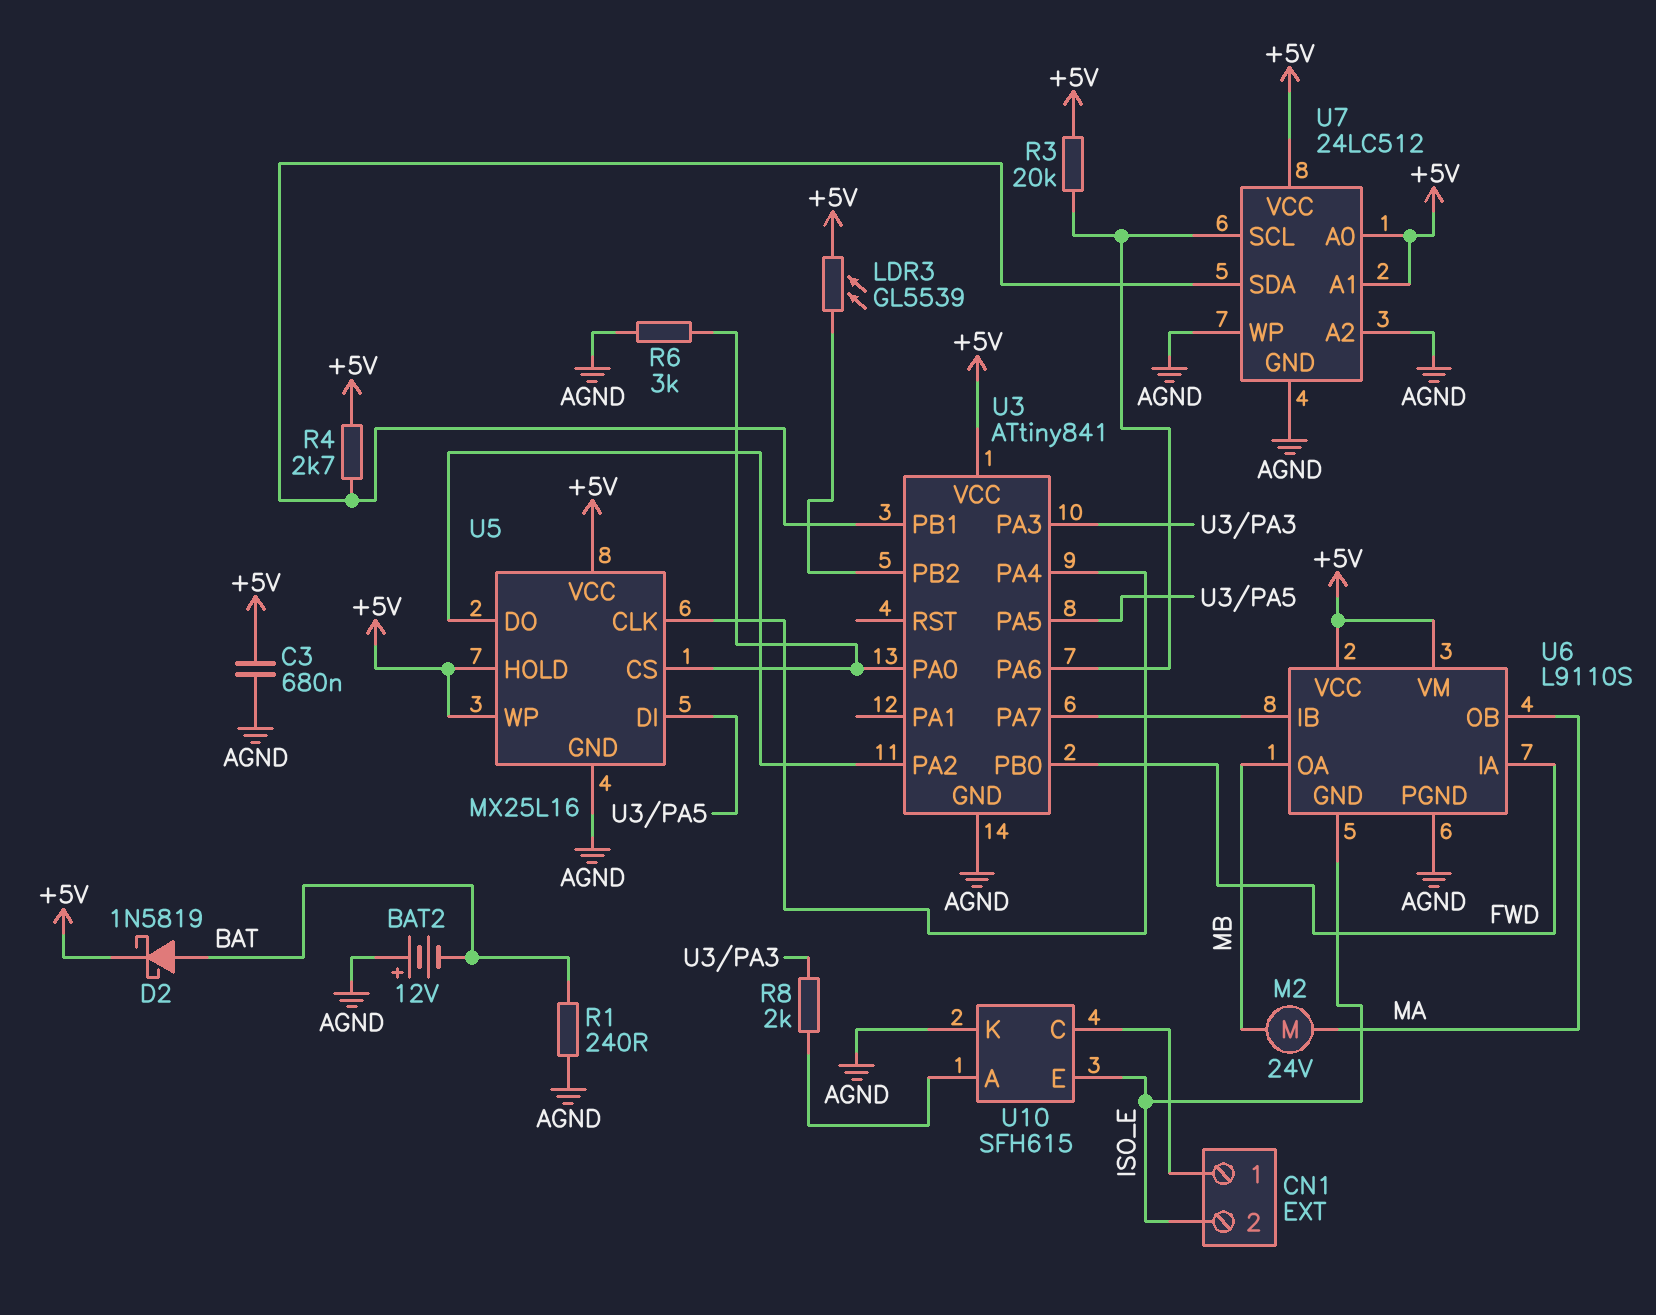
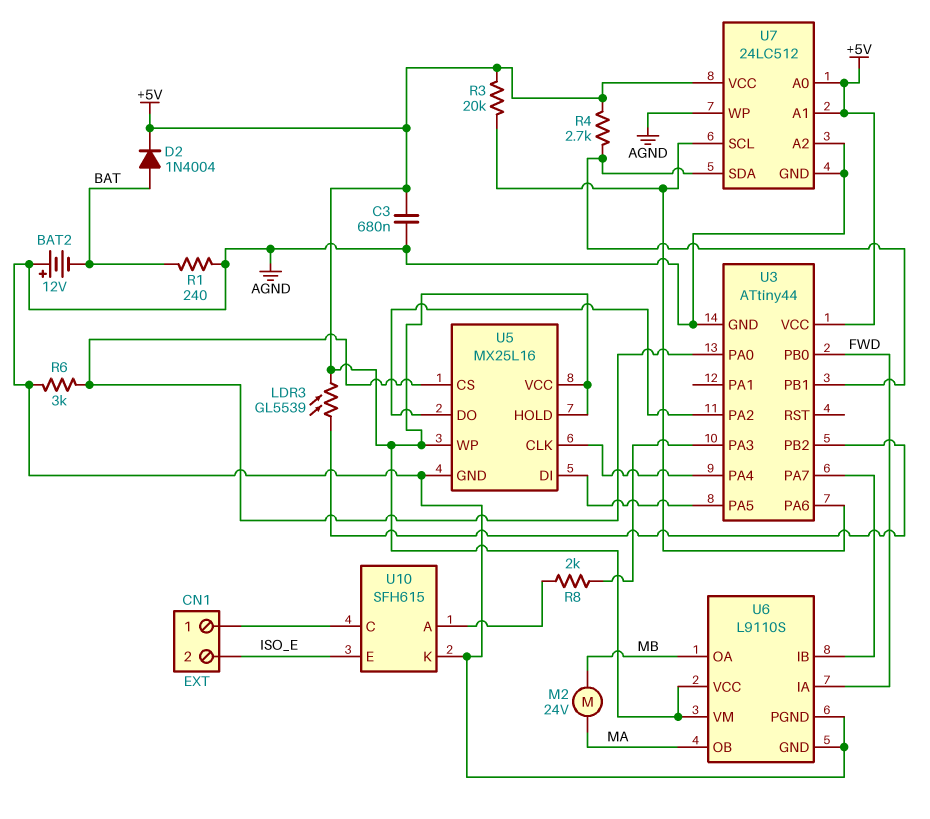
D2: schottky 1N5819 (A BAT, K +5V) -> diode 1N4004 (A BAT, K +5V)
U3: ATtiny841 -> ATtiny44
U6 pin GND: ISO_E -> AGND

